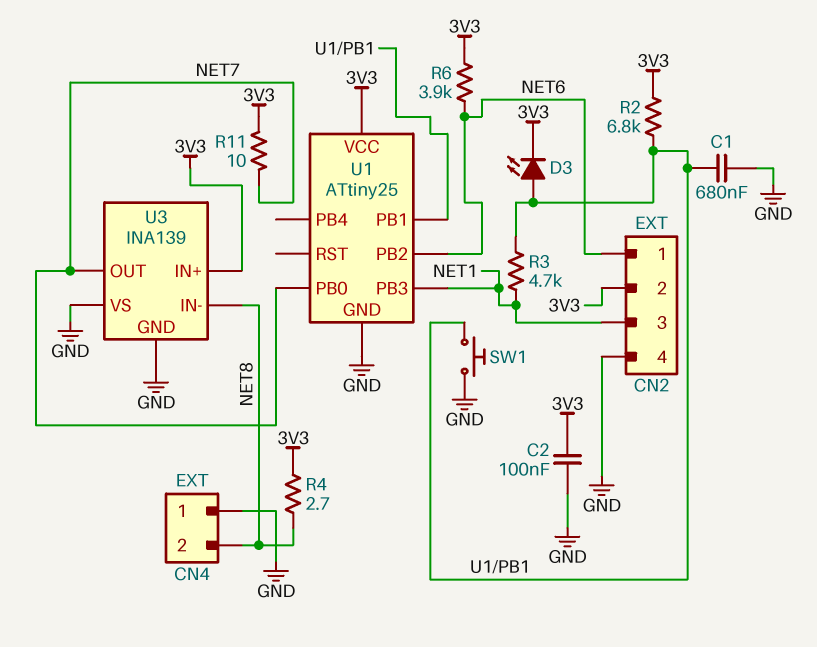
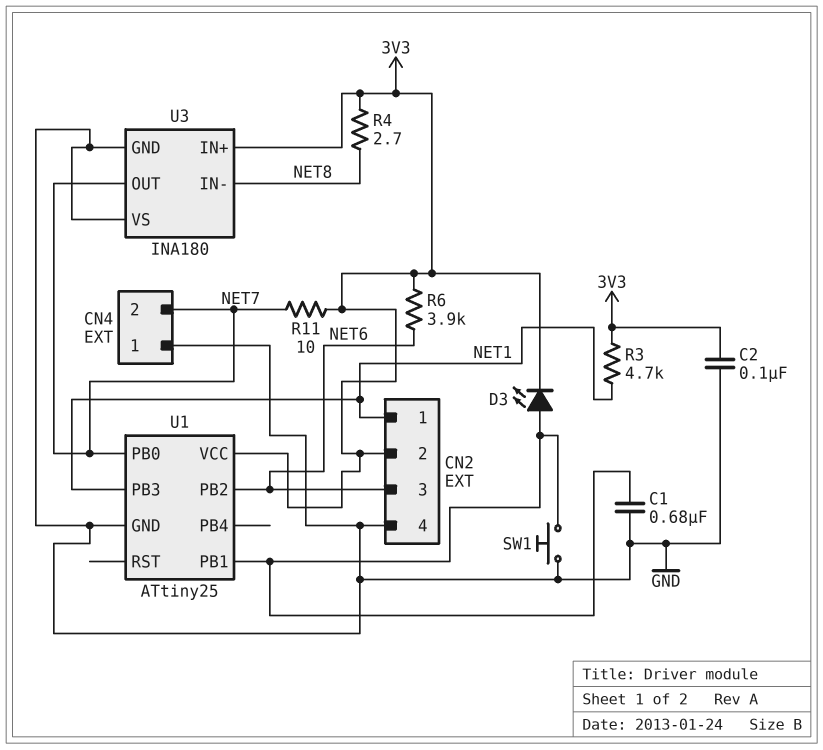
CN2 pin 1: NET6 -> NET1
CN2 pin 3: NET1 -> NET6
CN4 pin 2: NET8 -> NET7
R2: 6.8k (3V3, U1/PB1) -> none
R3: 4.7k (NET1, U1/PB1) -> 4.7k (3V3, NET1)
U3: INA139 -> INA180

